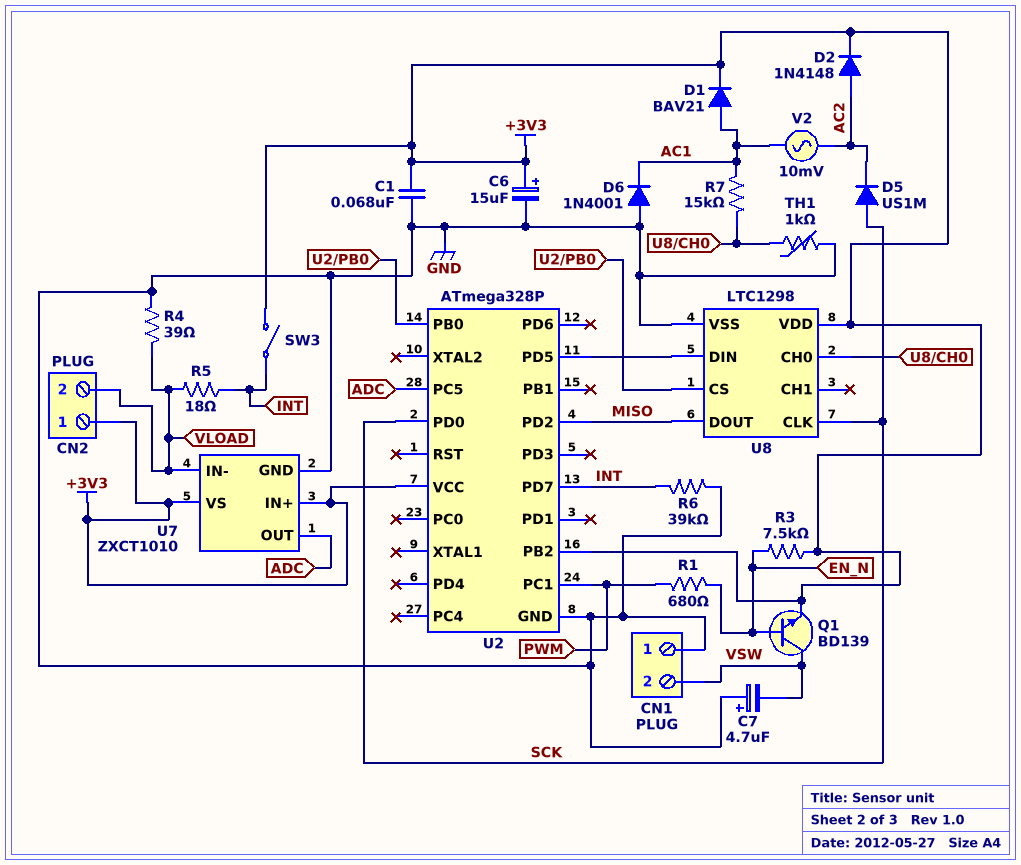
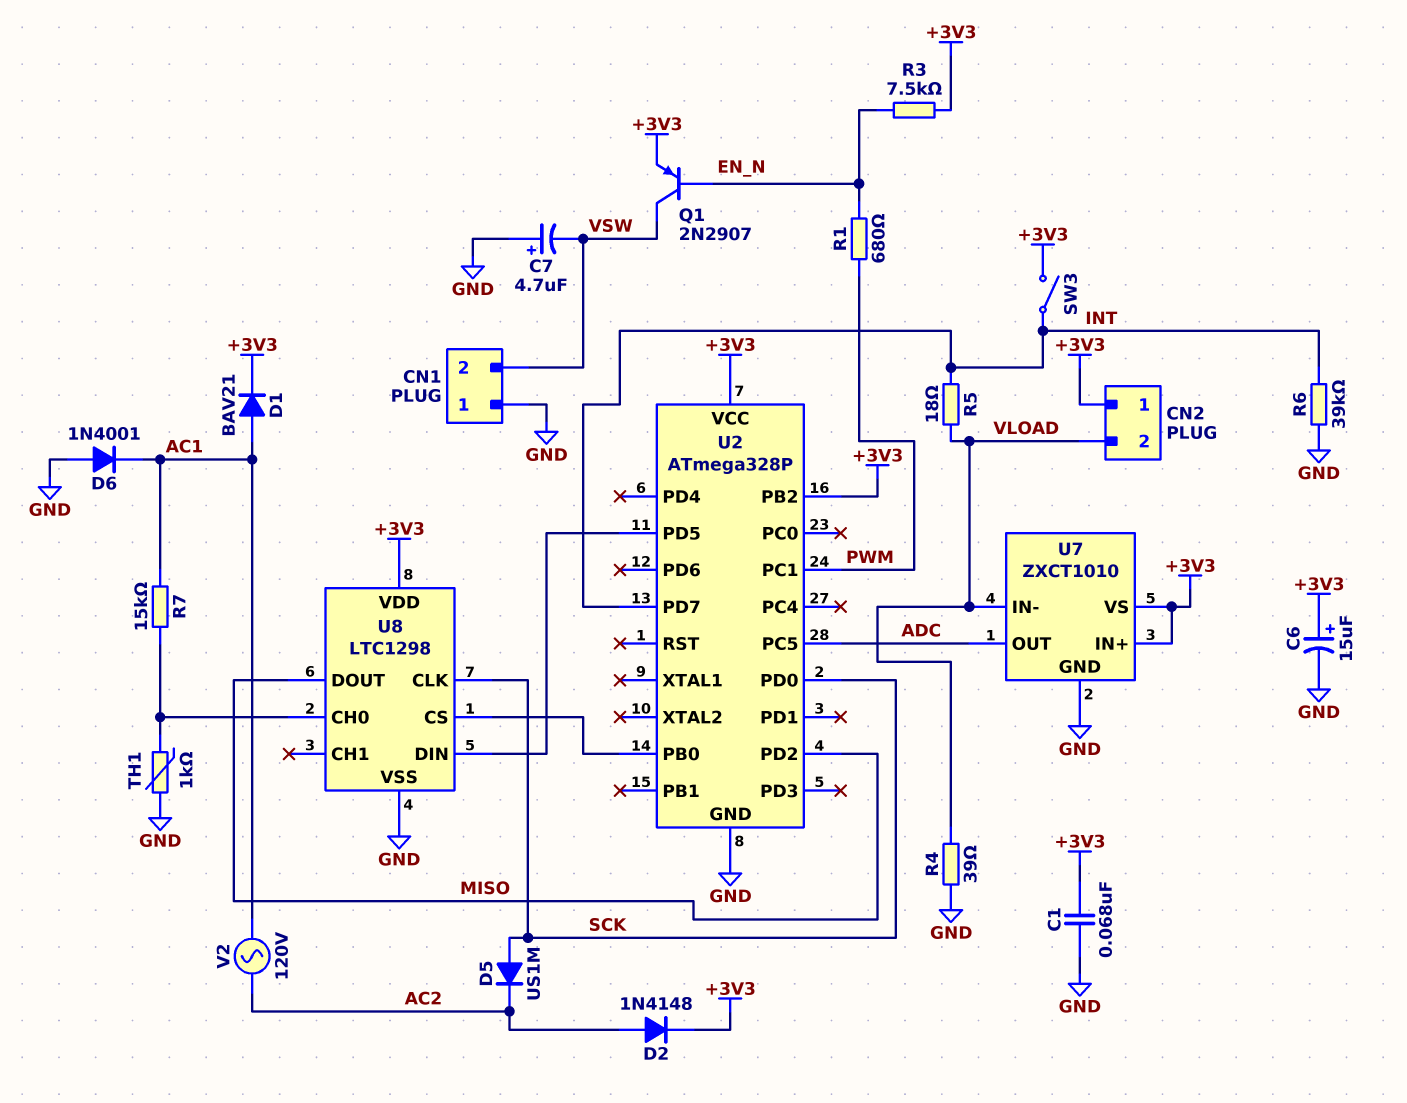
Q1: NPN BD139 (B EN_N, C VSW, E +3V3) -> PNP 2N2907 (B EN_N, C VSW, E +3V3)
V2: AC 10mV (AC1, AC2) -> AC 120V (AC1, AC2)

